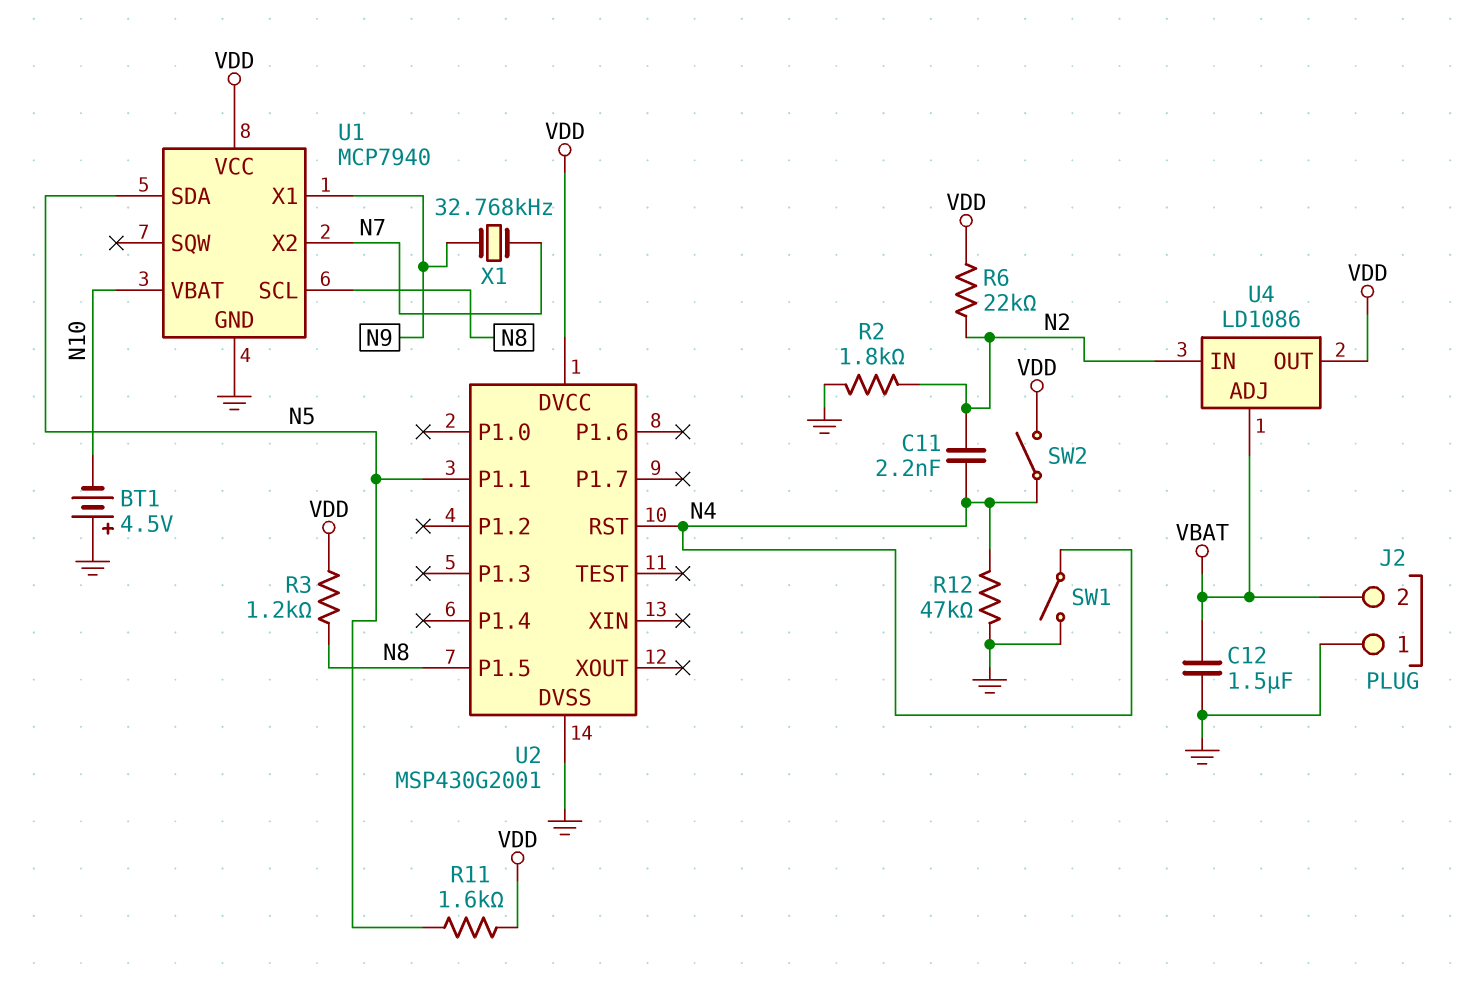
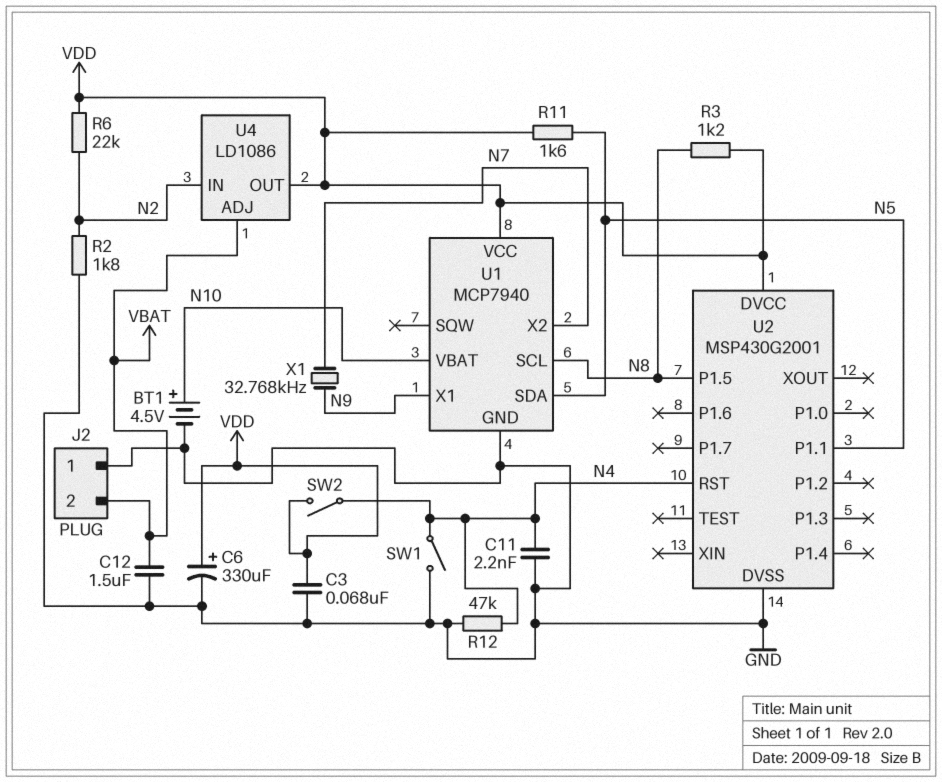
BT1: 4.5V (plus GND, minus N10) -> 4.5V (plus N10, minus GND)
C3: none -> 68nF (GND, VDD)
C6: none -> 330uF (plus VDD, minus GND)
C11: 2.2nF (N2, N4) -> 2.2nF (GND, N4)

